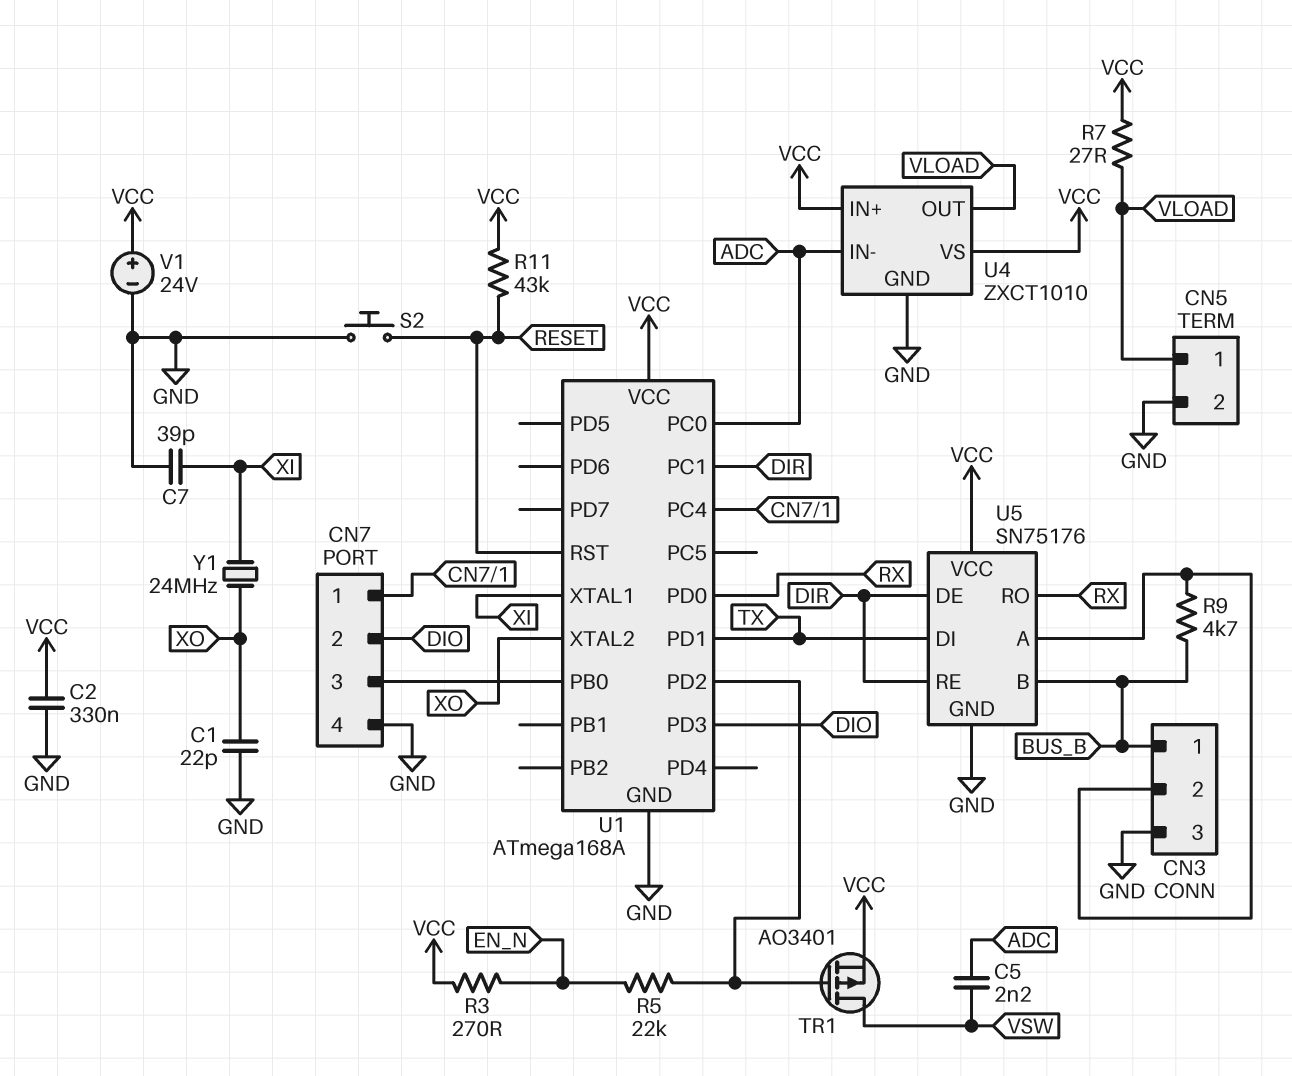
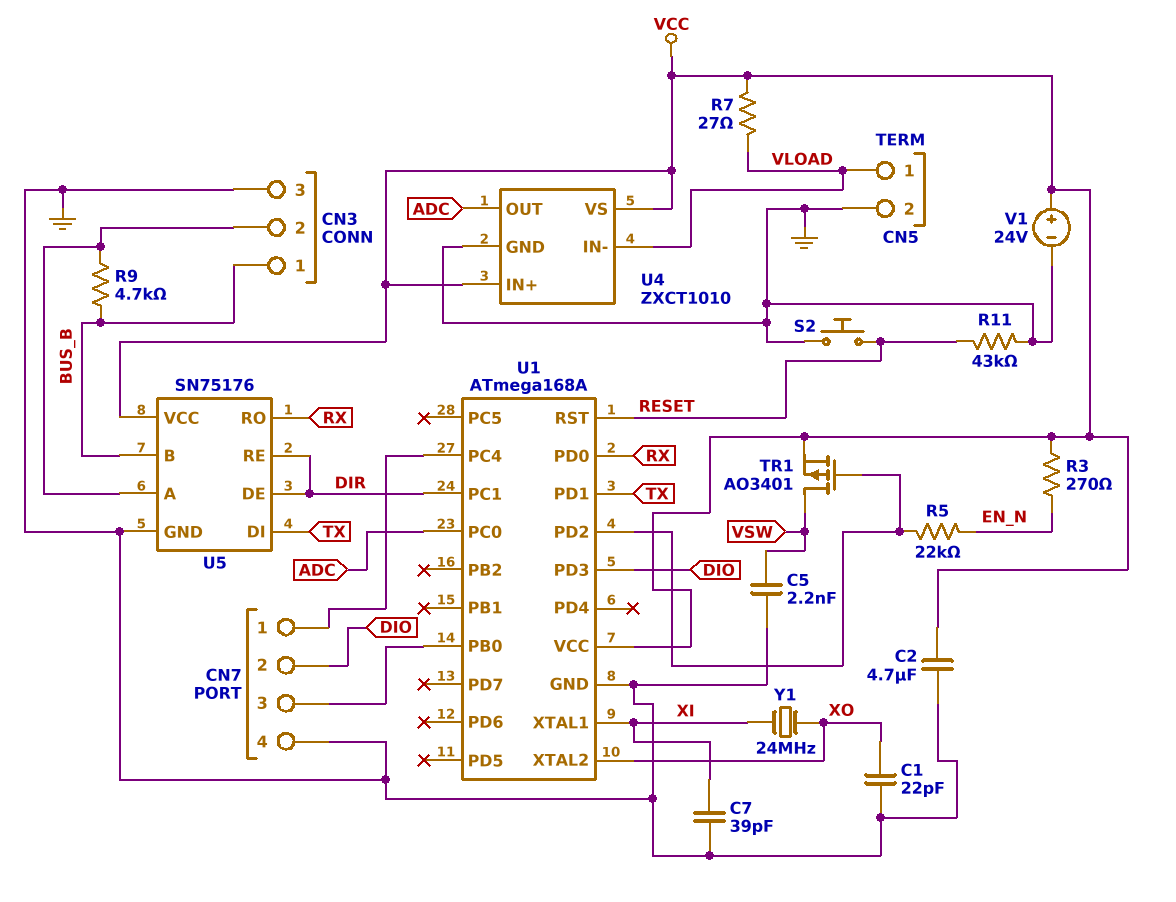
C2: 330nF (GND, VCC) -> 4.7uF (GND, VCC)
C5: 2.2nF (ADC, VSW) -> 2.2nF (GND, VSW)
R11: 43k (RESET, VCC) -> 43k (GND, RESET)
U4 pin IN-: ADC -> VLOAD
U4 pin OUT: VLOAD -> ADC

